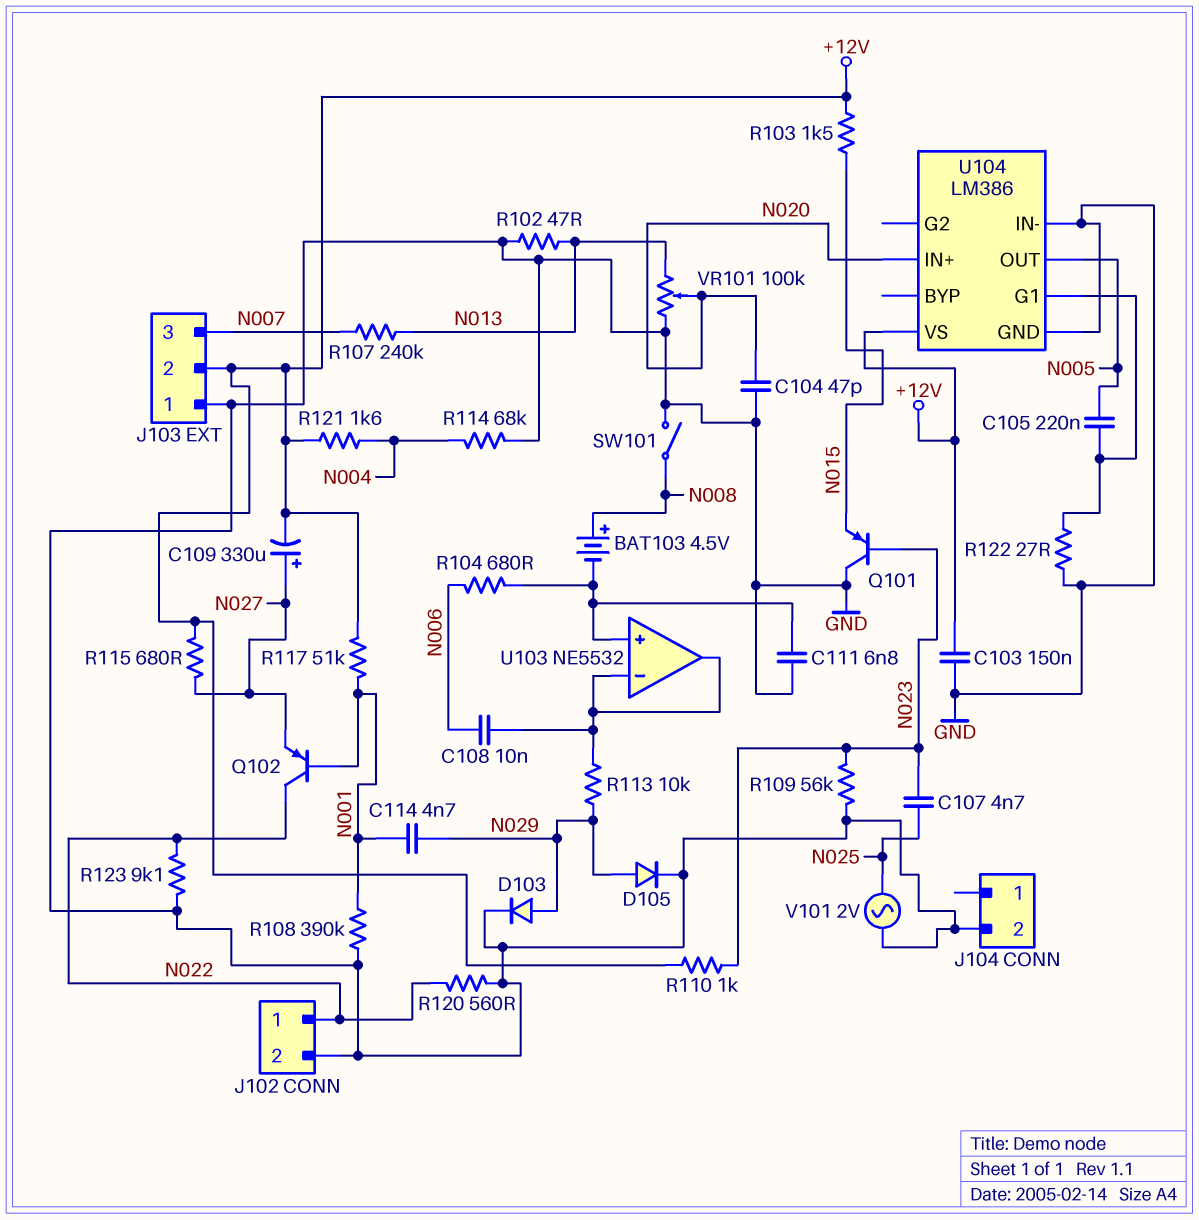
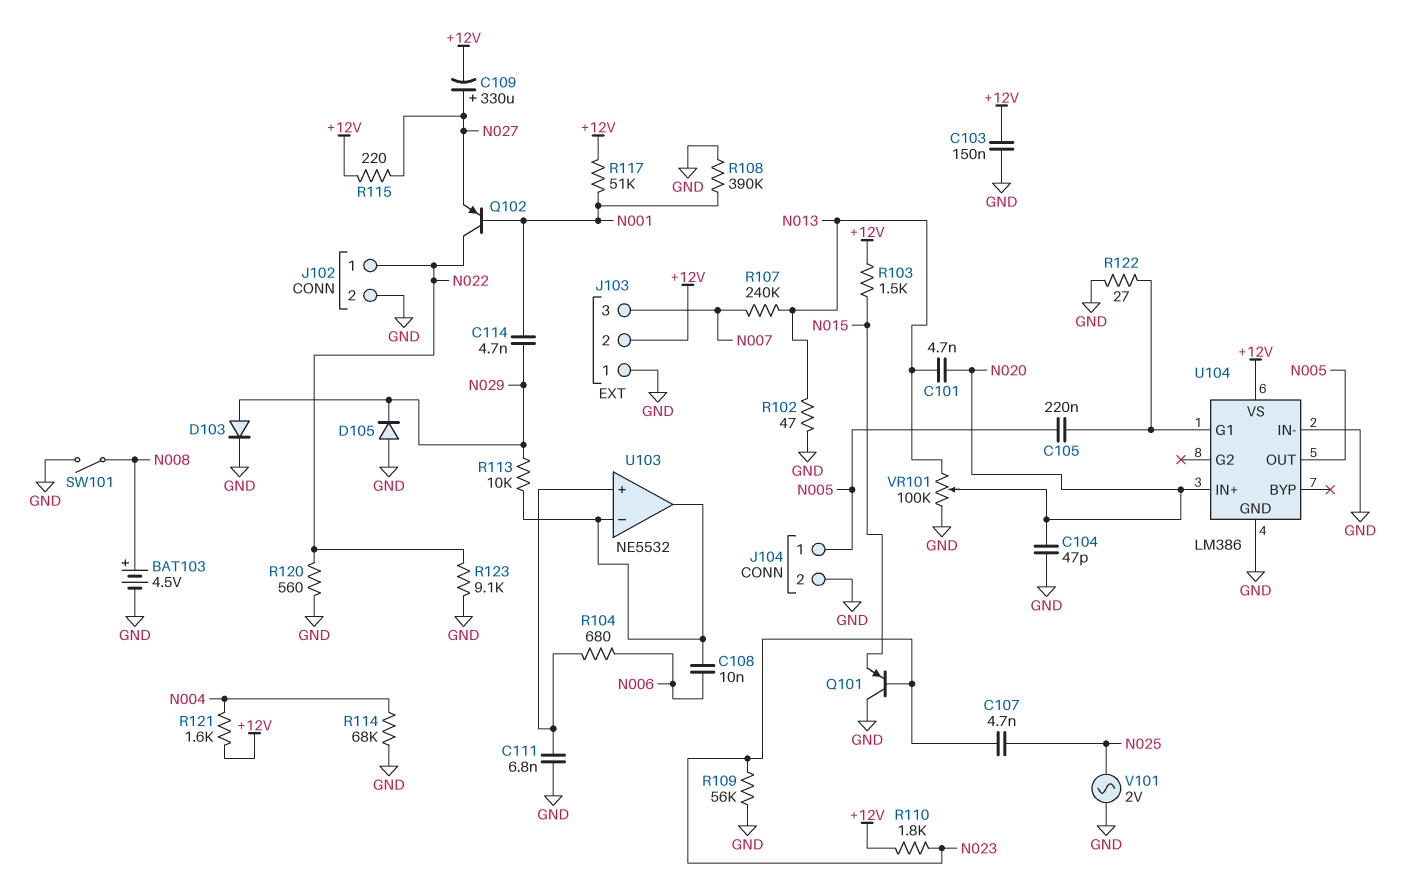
BAT103: 4.5V (plus N008, minus U103/in+) -> 4.5V (plus N008, minus GND)
C101: none -> 4.7nF (N013, N020)
D105: diode (A N029, K GND) -> diode (A GND, K N029)
J104 pin 1: none -> N005
R110: 1k (+12V, N023) -> 1.8k (+12V, N023)
R115: 680 (+12V, N027) -> 220 (+12V, N027)

